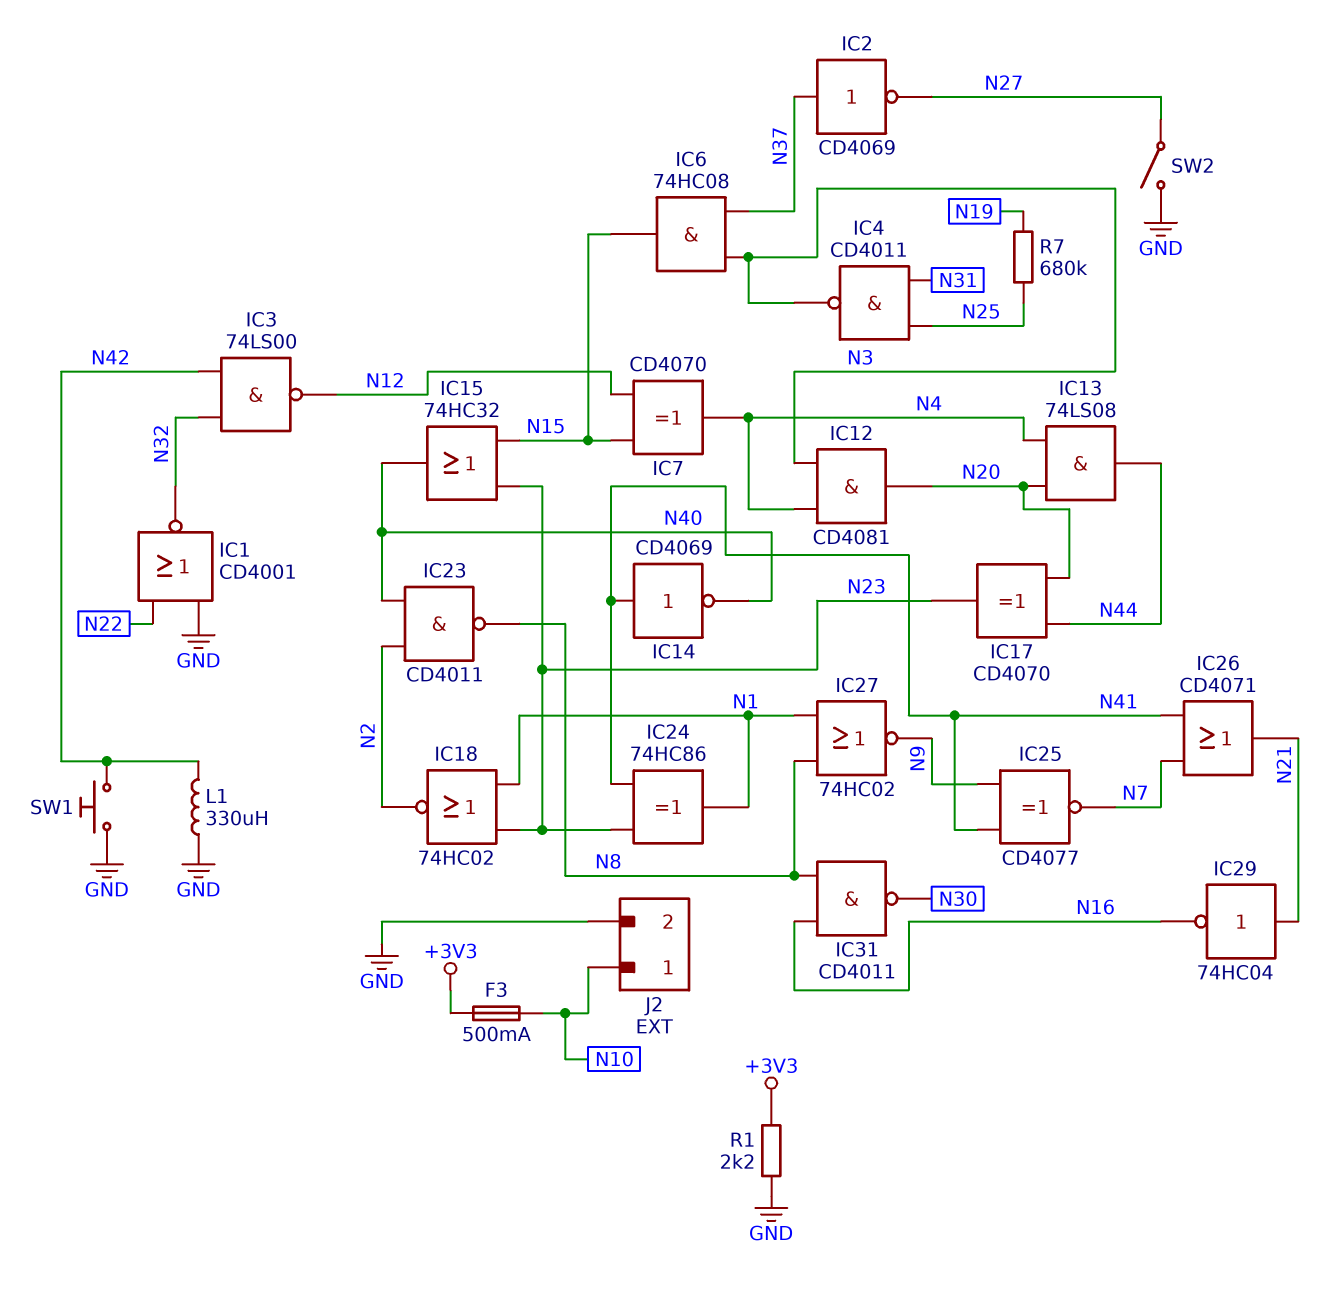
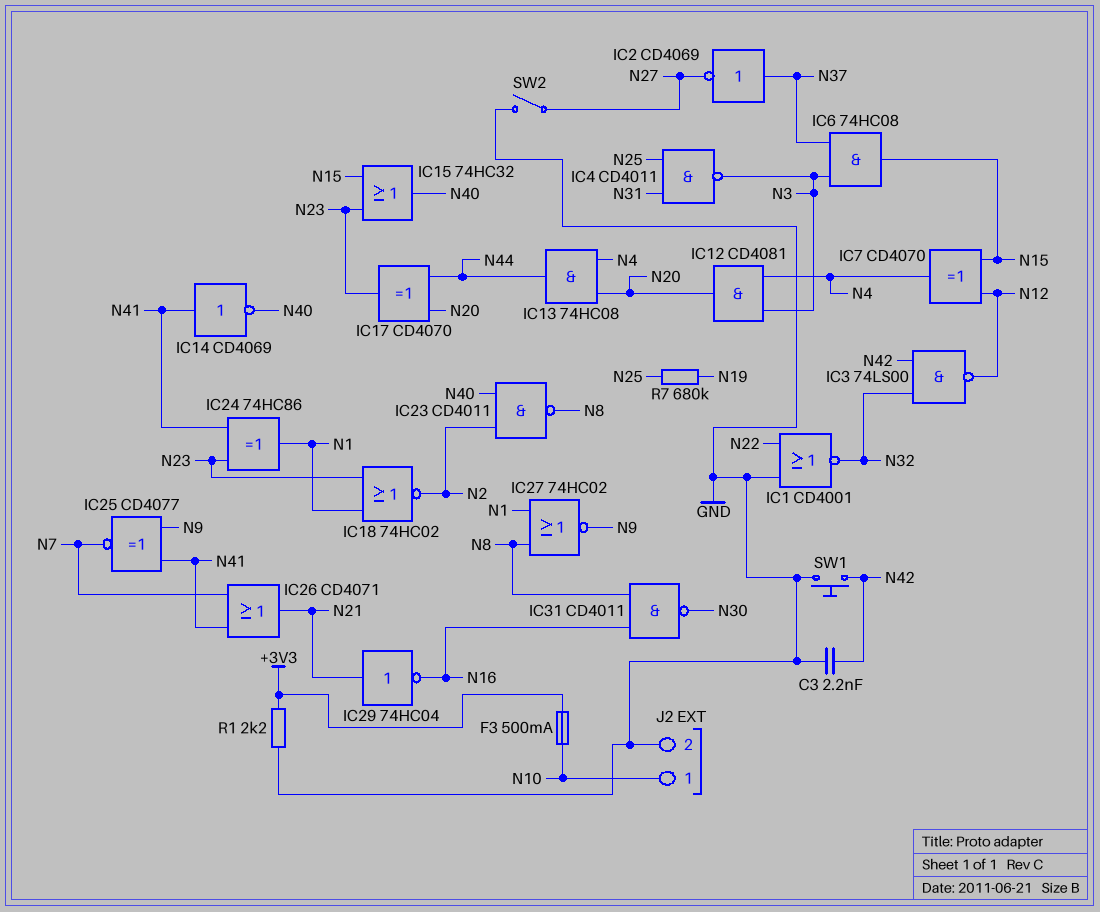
C3: none -> 2.2nF (GND, N42)
IC13: AND 74LS08 (in N4, in N20, out N44) -> AND 74HC08 (in N4, in N20, out N44)
L1: 330uH (GND, N42) -> none

